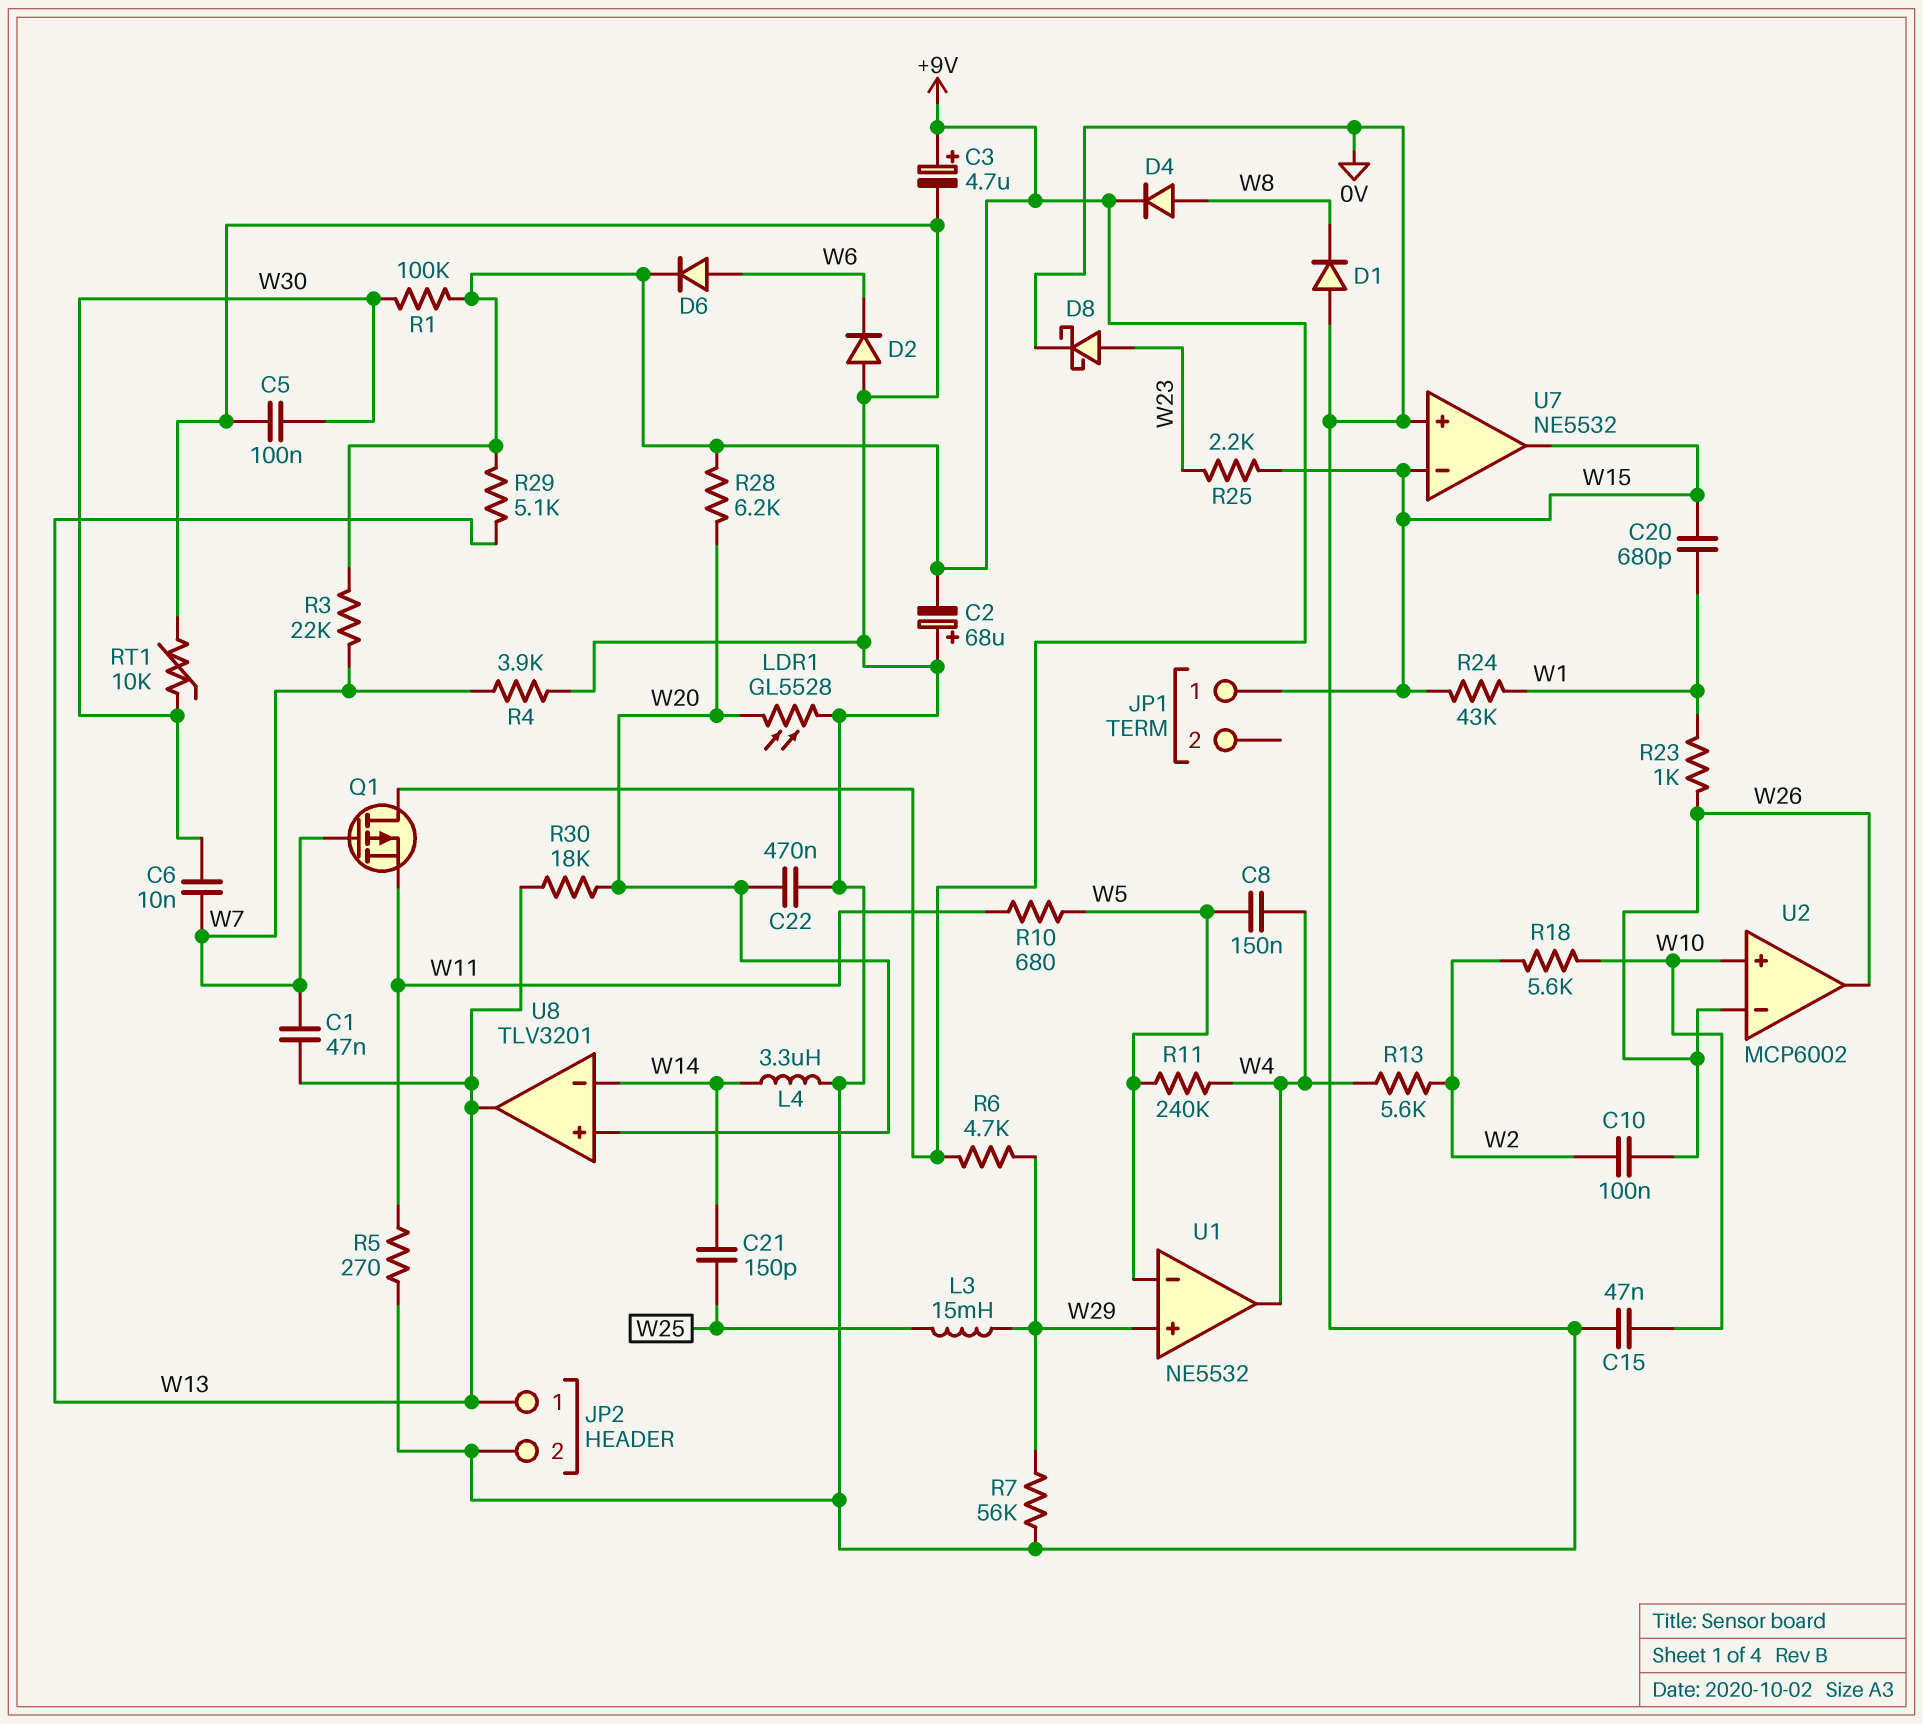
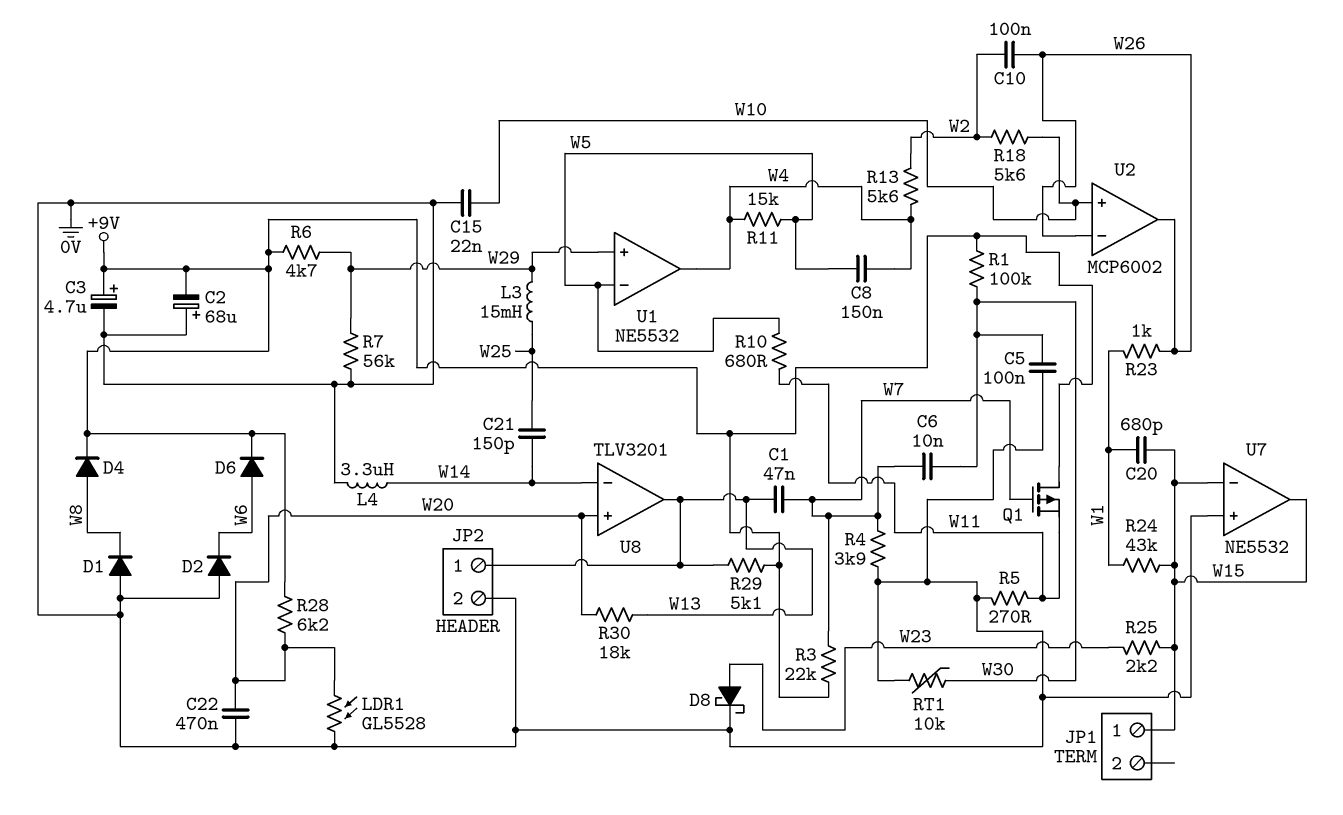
C15: 47nF (0V, W10) -> 22nF (0V, W10)
R11: 240k (W4, W5) -> 15k (W4, W5)

